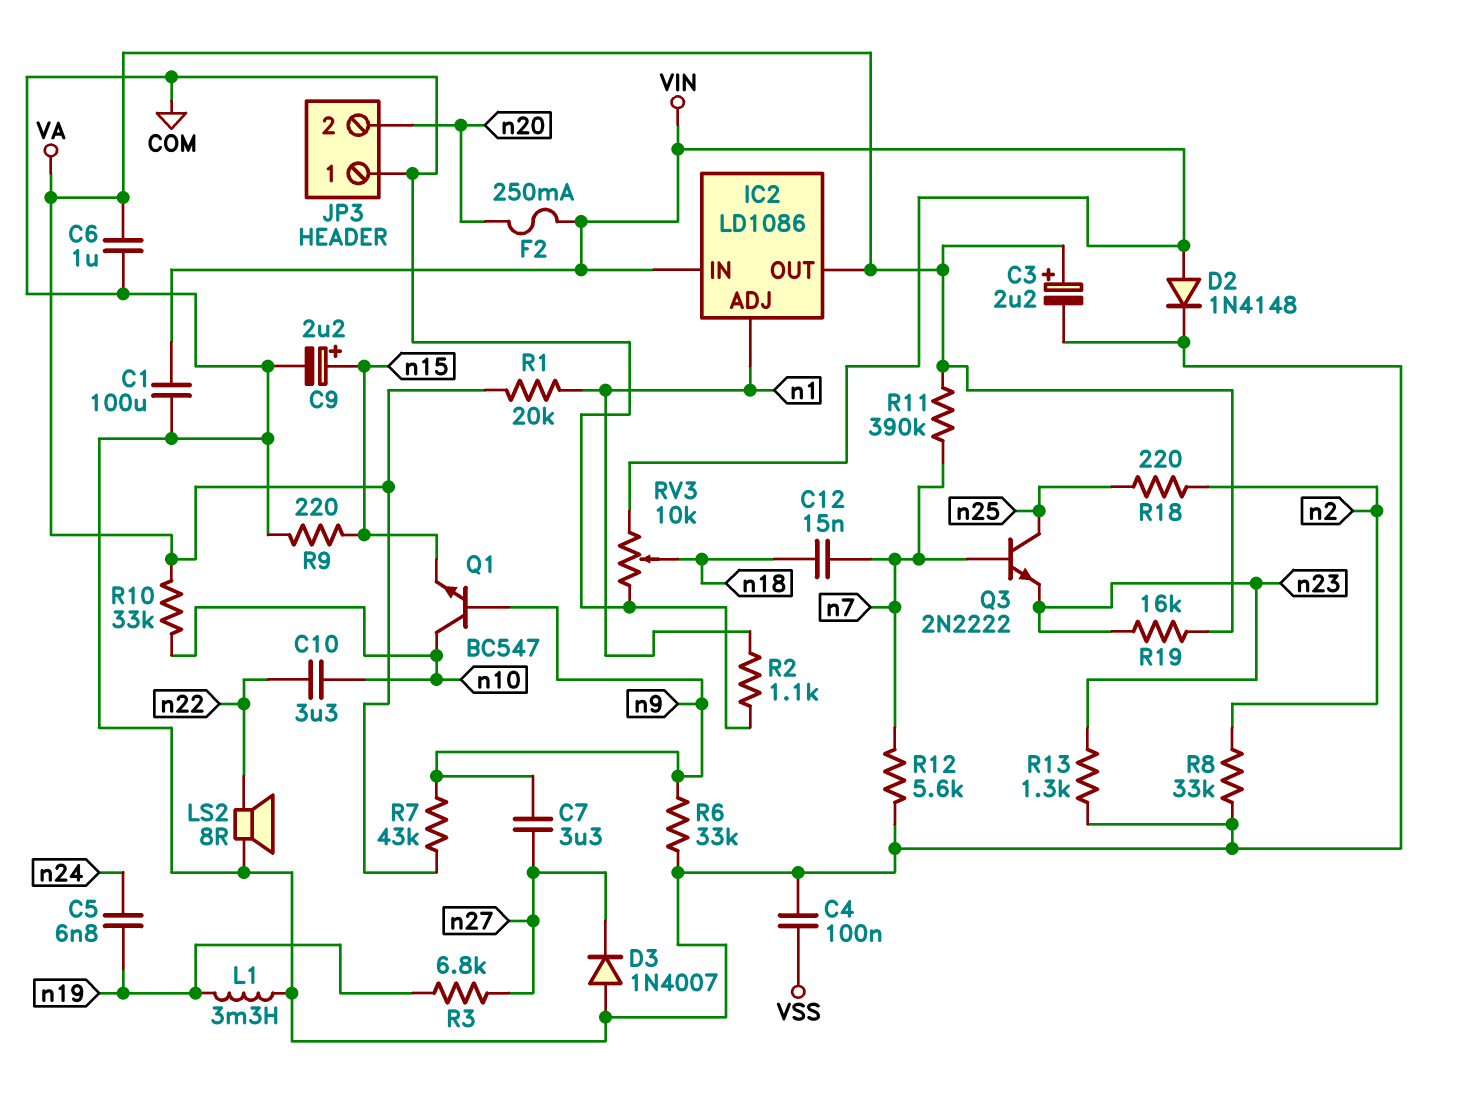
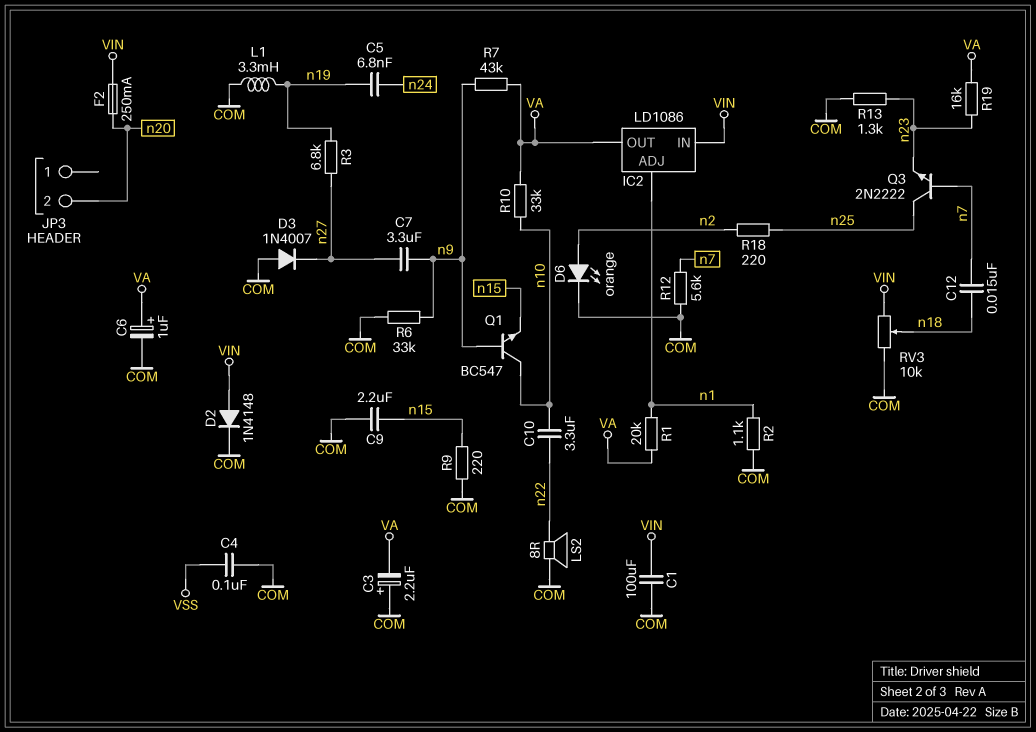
C3: 2.2uF (plus VA, minus COM) -> 2.2uF (plus COM, minus VA)
C6: 1uF (COM, VA) -> 1uF (plus VA, minus COM)
C9: 2.2uF (plus n15, minus COM) -> 2.2uF (COM, n15)
D6: none -> LED orange (A n2, K COM)
JP3 pin 1: COM -> none
R8: 33k (COM, n2) -> none
R11: 390k (VA, n7) -> none

